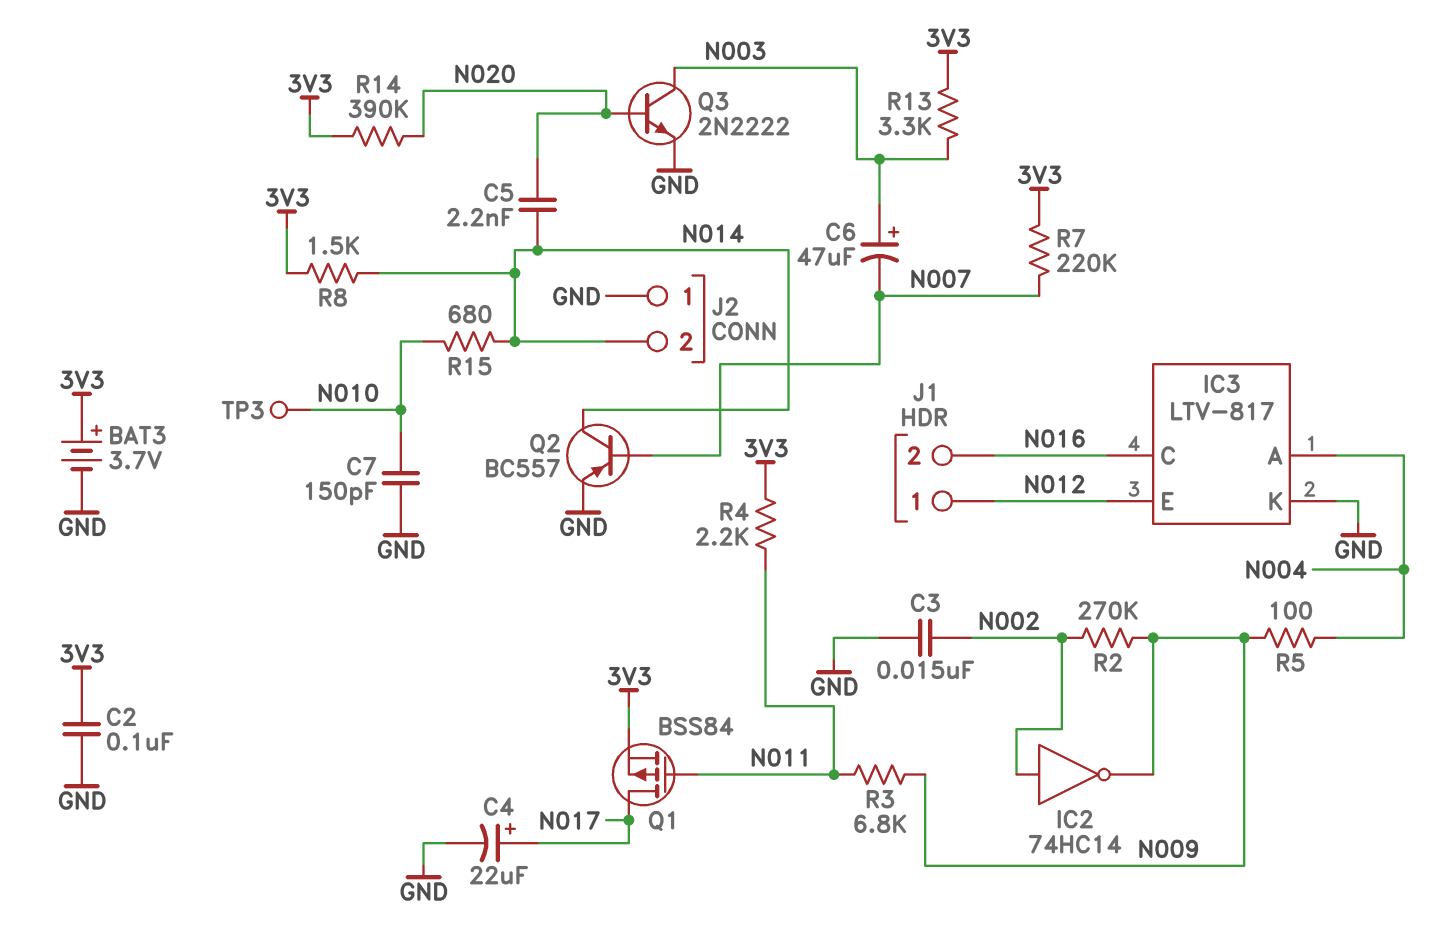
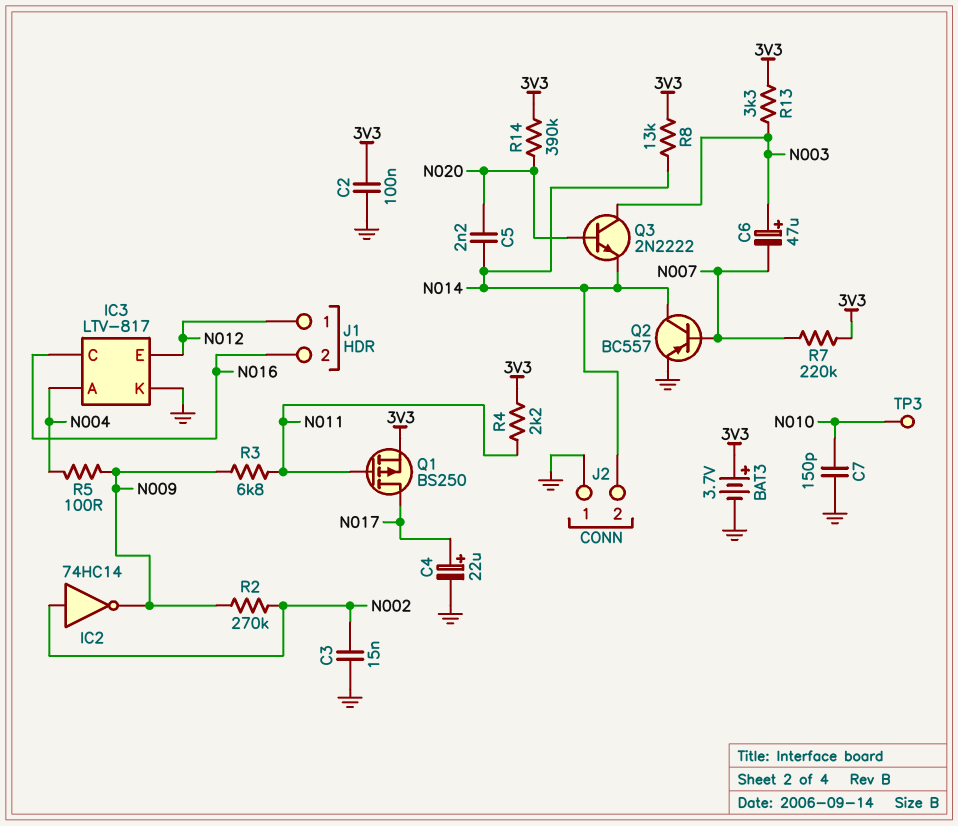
Q1: PMOS BSS84 (G N011, D N017, S 3V3) -> PMOS BS250 (G N011, D N017, S 3V3)
Q3: NPN 2N2222 (B N020, C N003, E GND) -> NPN 2N2222 (B N020, C N003, E N014)
R8: 1.5k (3V3, N014) -> 13k (3V3, N014)
R15: 680 (N010, N014) -> none

